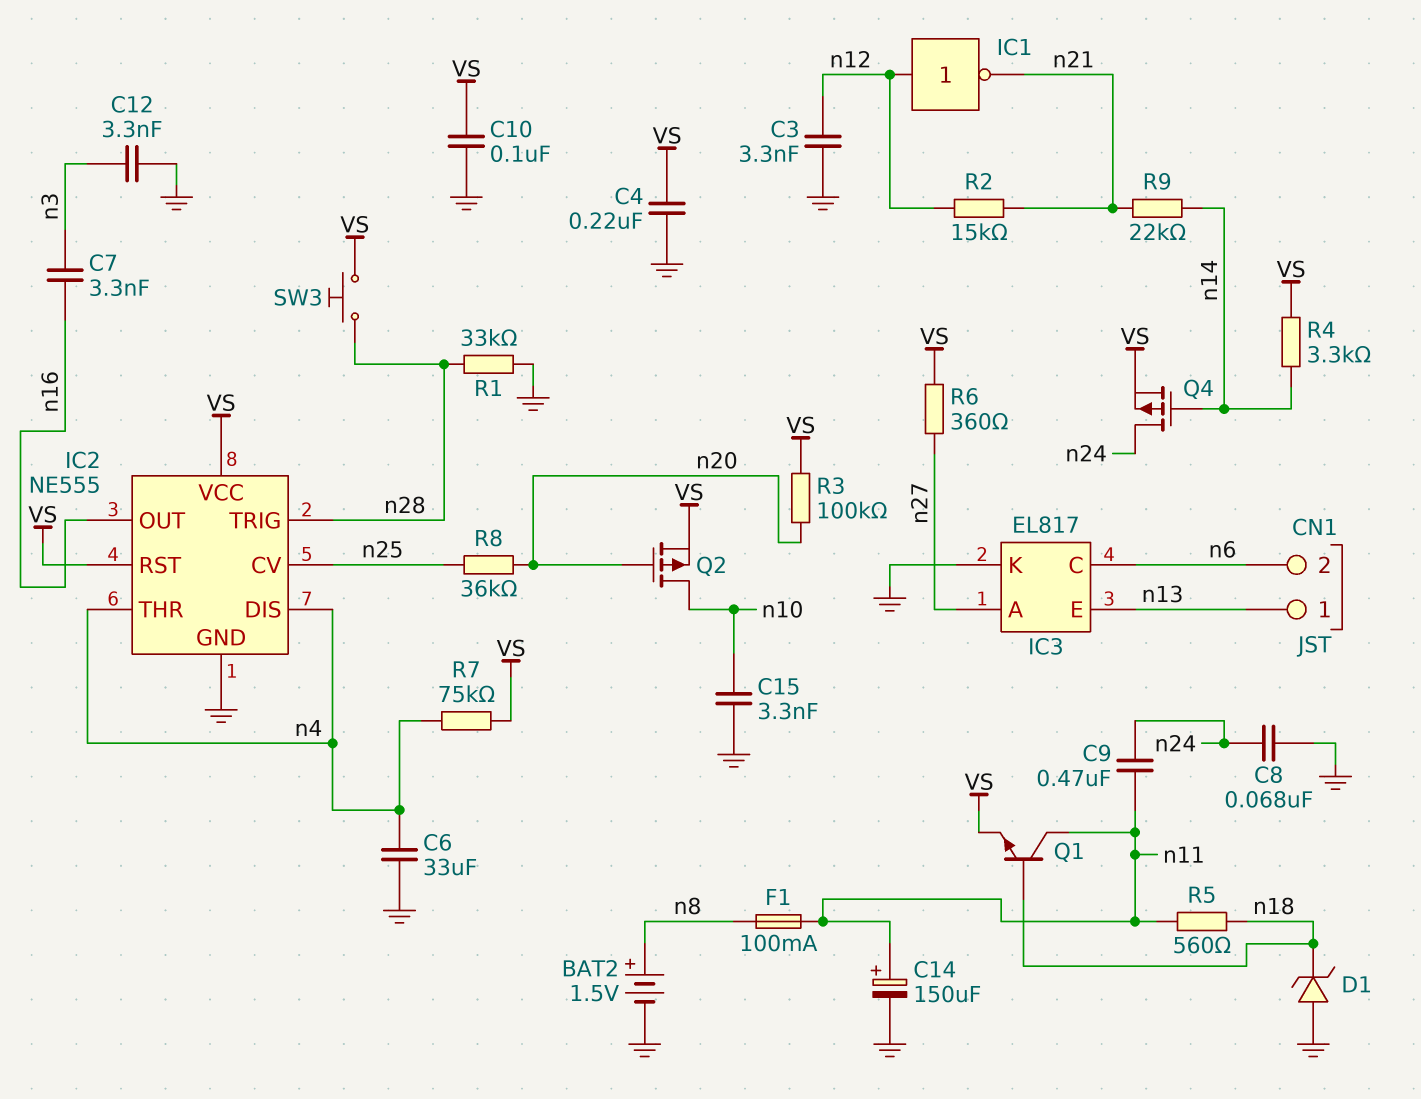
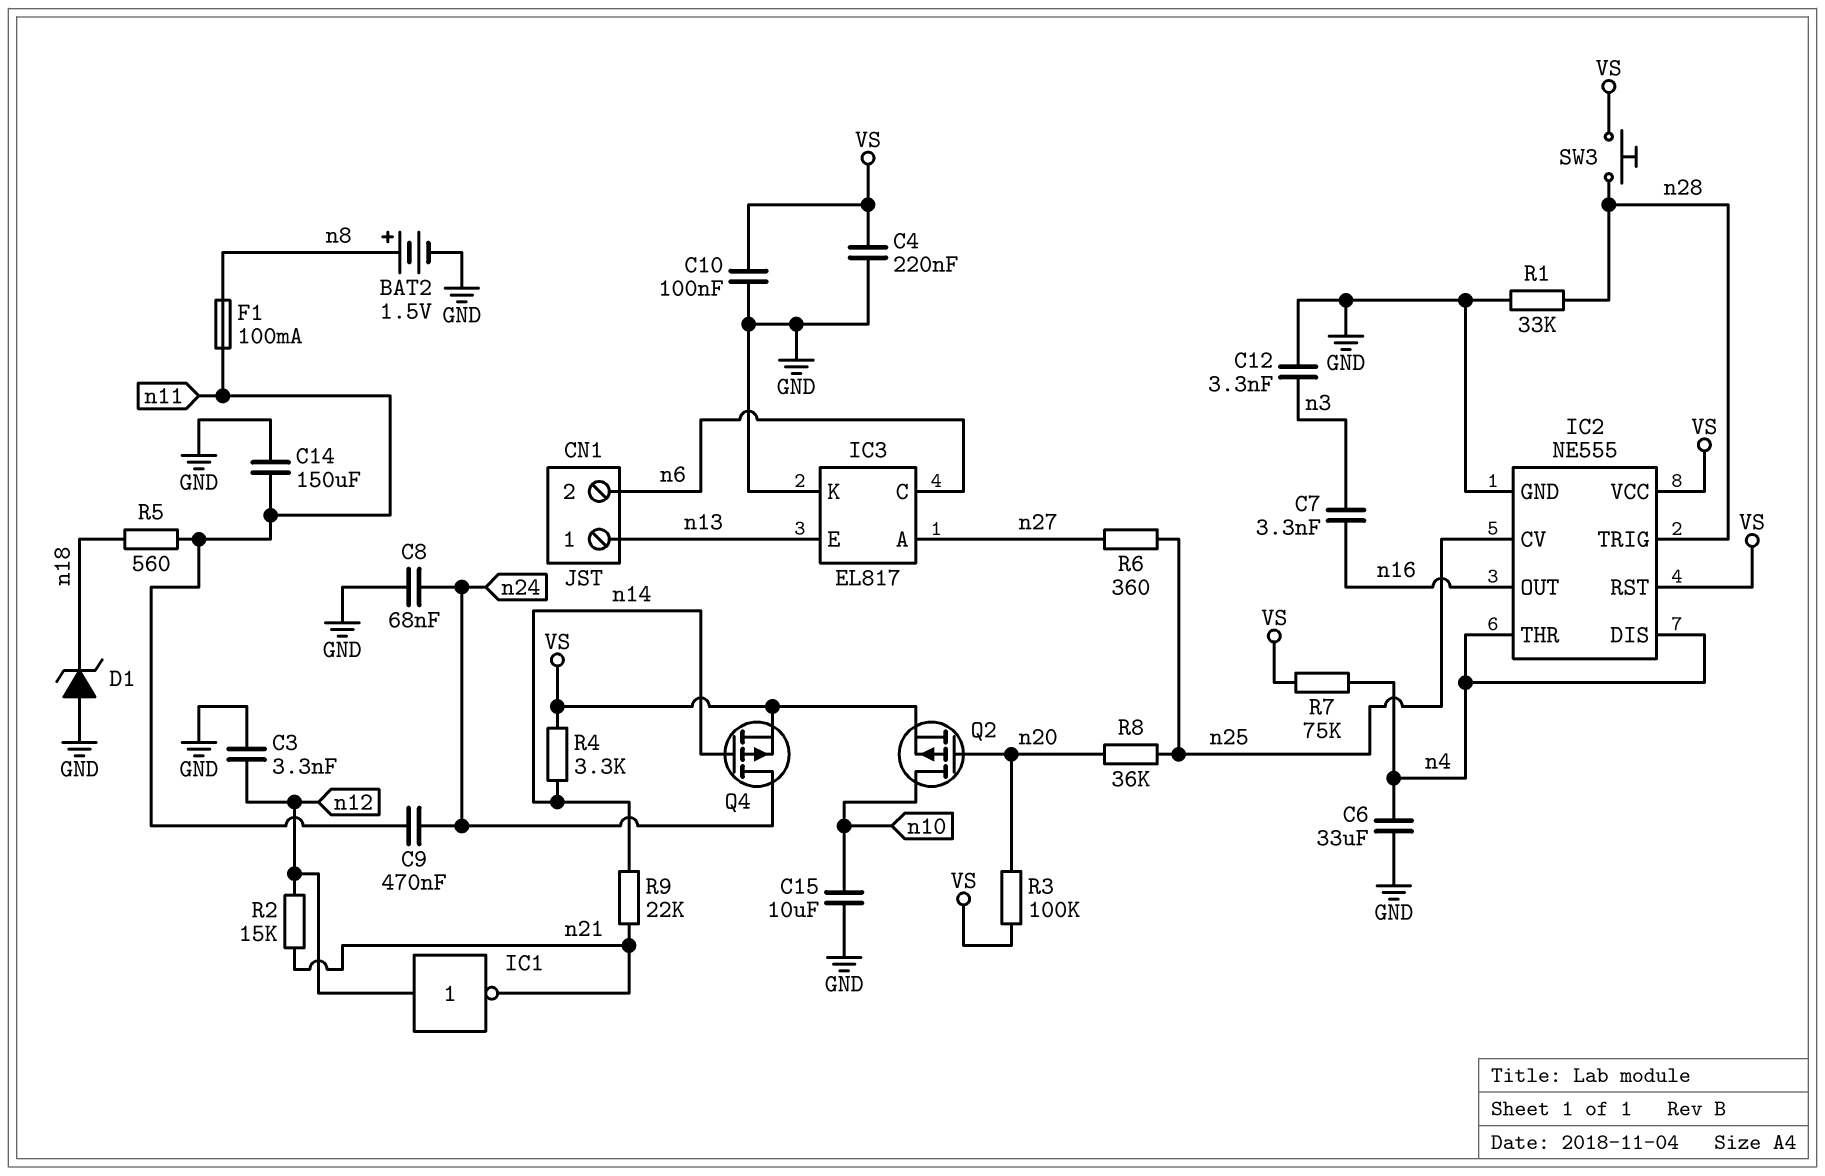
C14: 150uF (plus n11, minus GND) -> 150uF (GND, n11)
C15: 3.3nF (GND, n10) -> 10uF (GND, n10)
Q1: NPN (B n18, C n11, E VS) -> none
R6: 360 (VS, n27) -> 360 (n25, n27)

